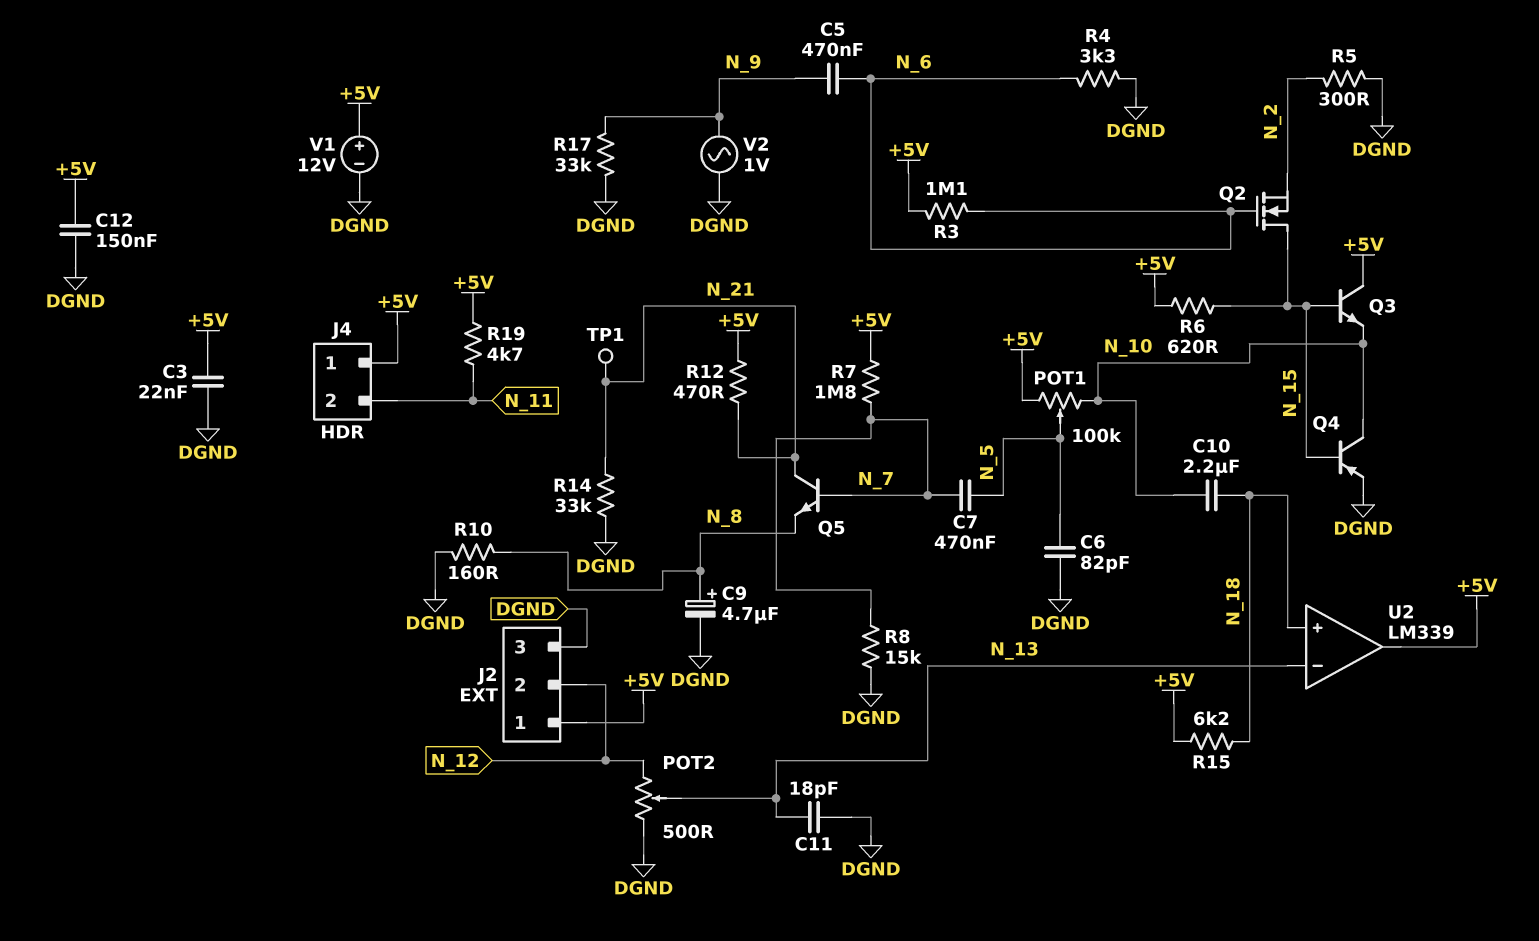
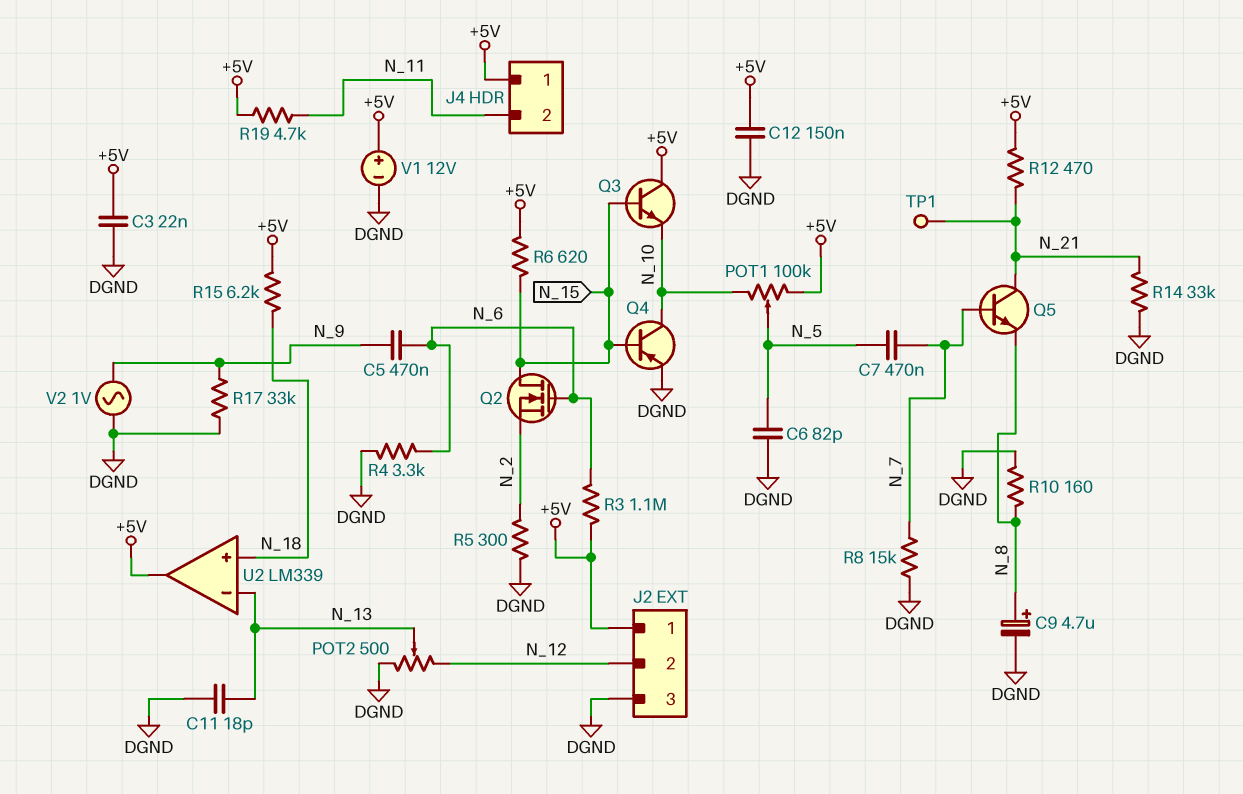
C10: 2.2uF (N_10, N_18) -> none
R7: 1.8M (+5V, N_7) -> none

